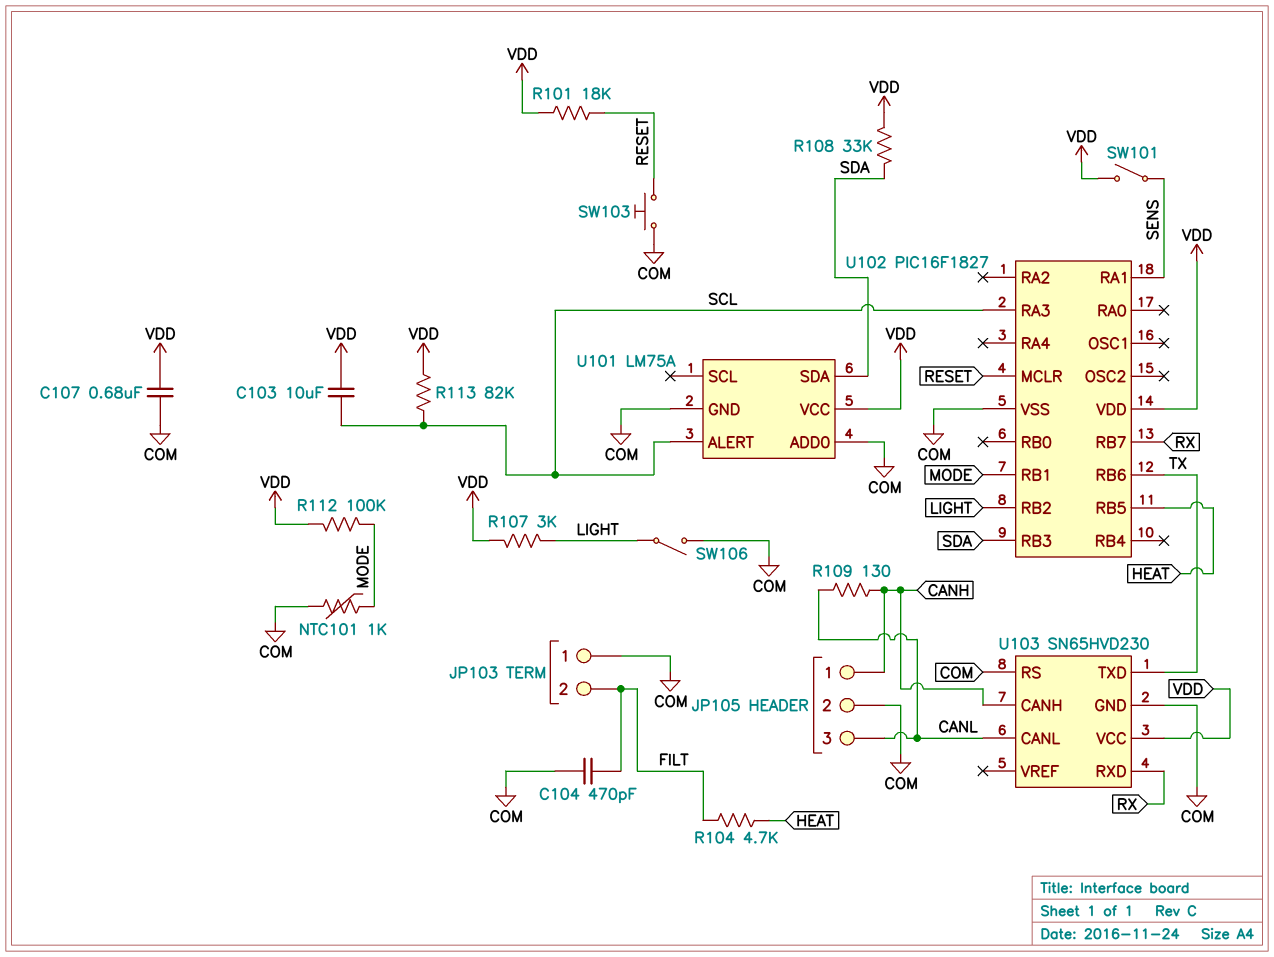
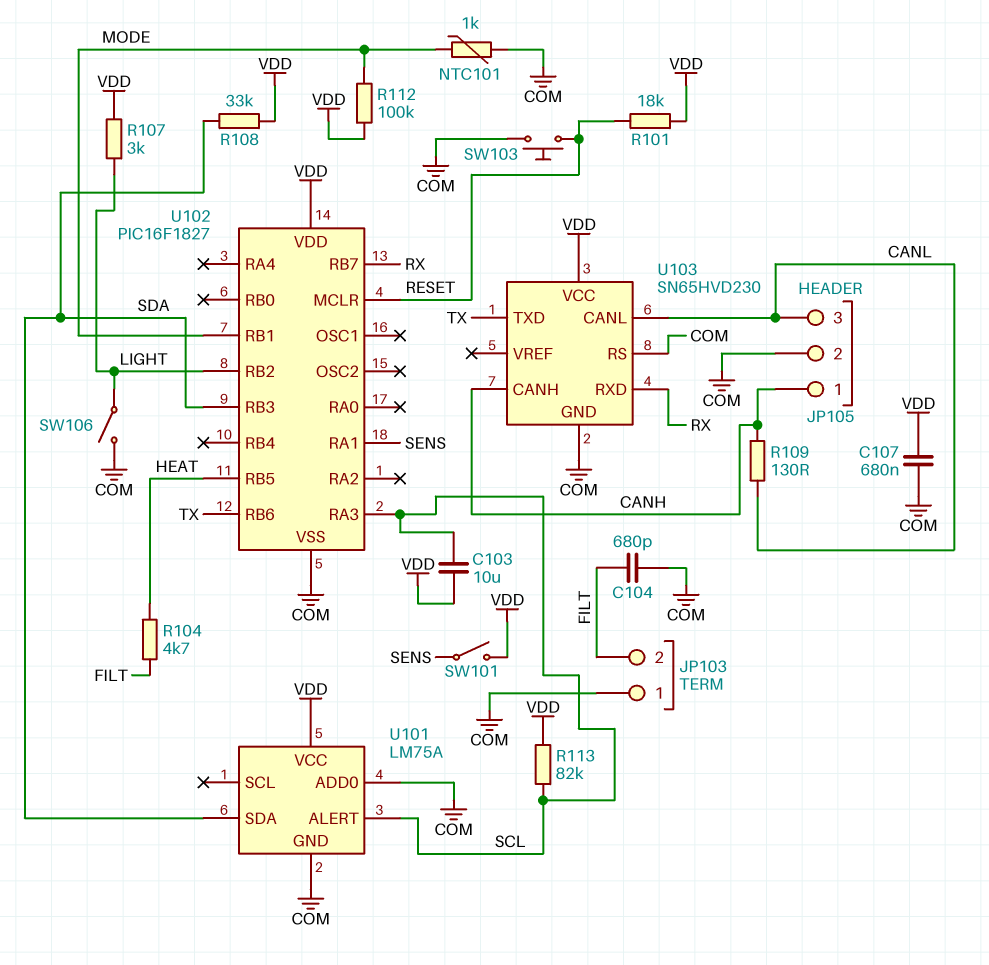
C104: 470pF (COM, FILT) -> 680pF (COM, FILT)

